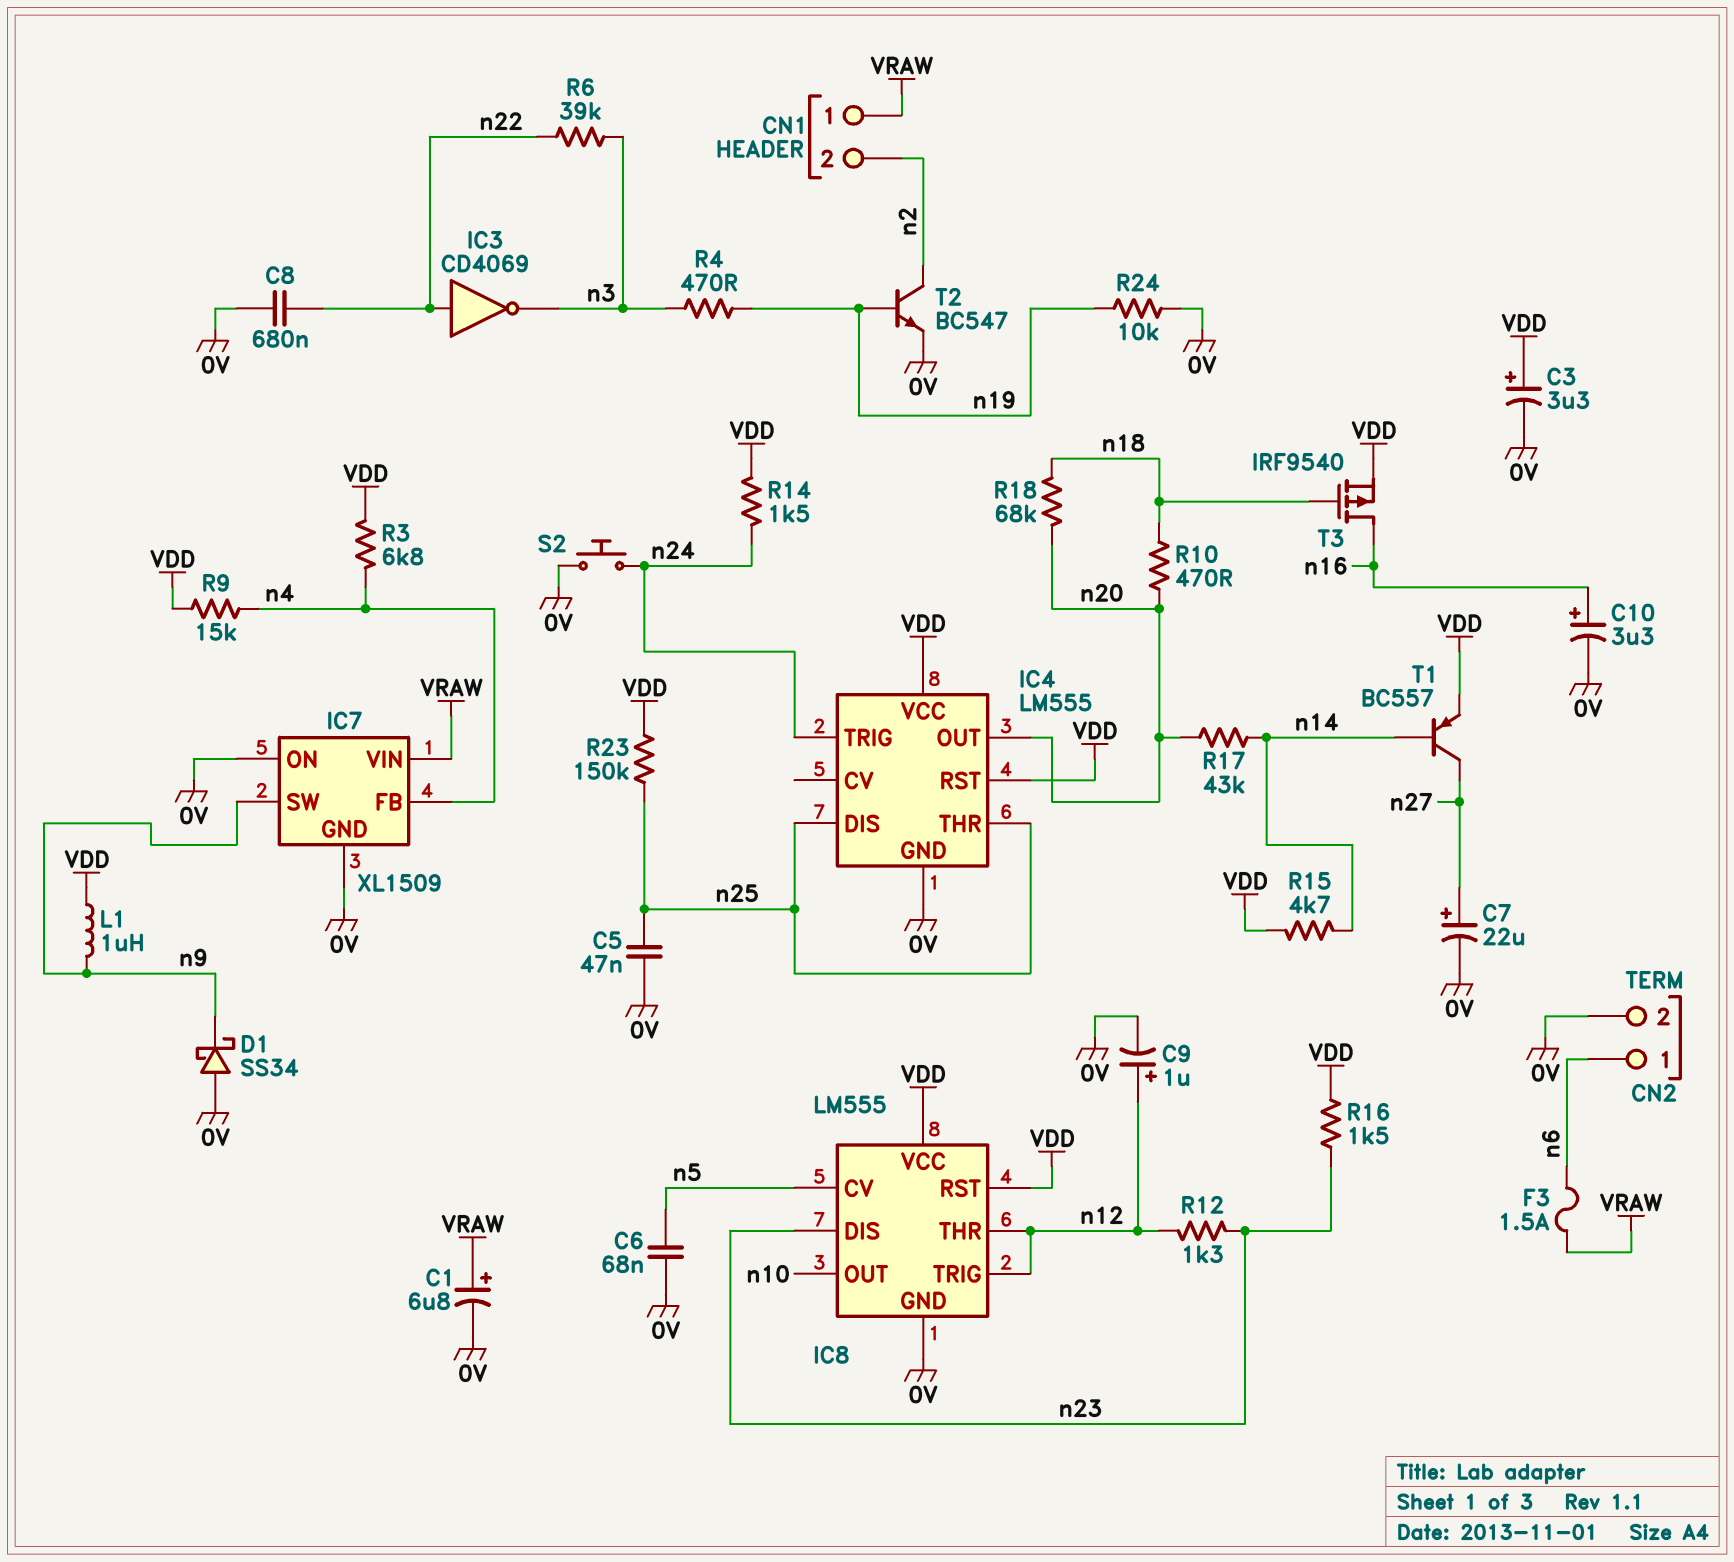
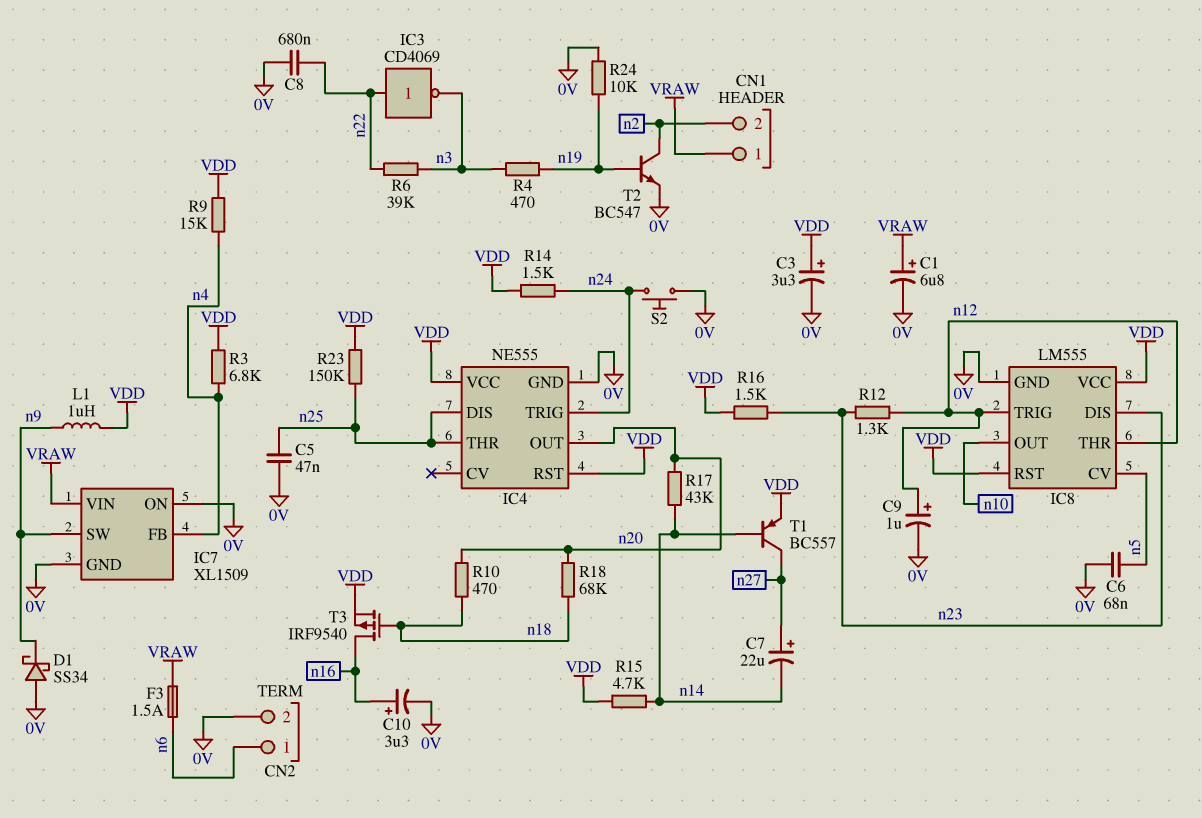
C7: 22uF (plus n27, minus 0V) -> 22uF (plus n27, minus n14)
IC4: LM555 -> NE555

